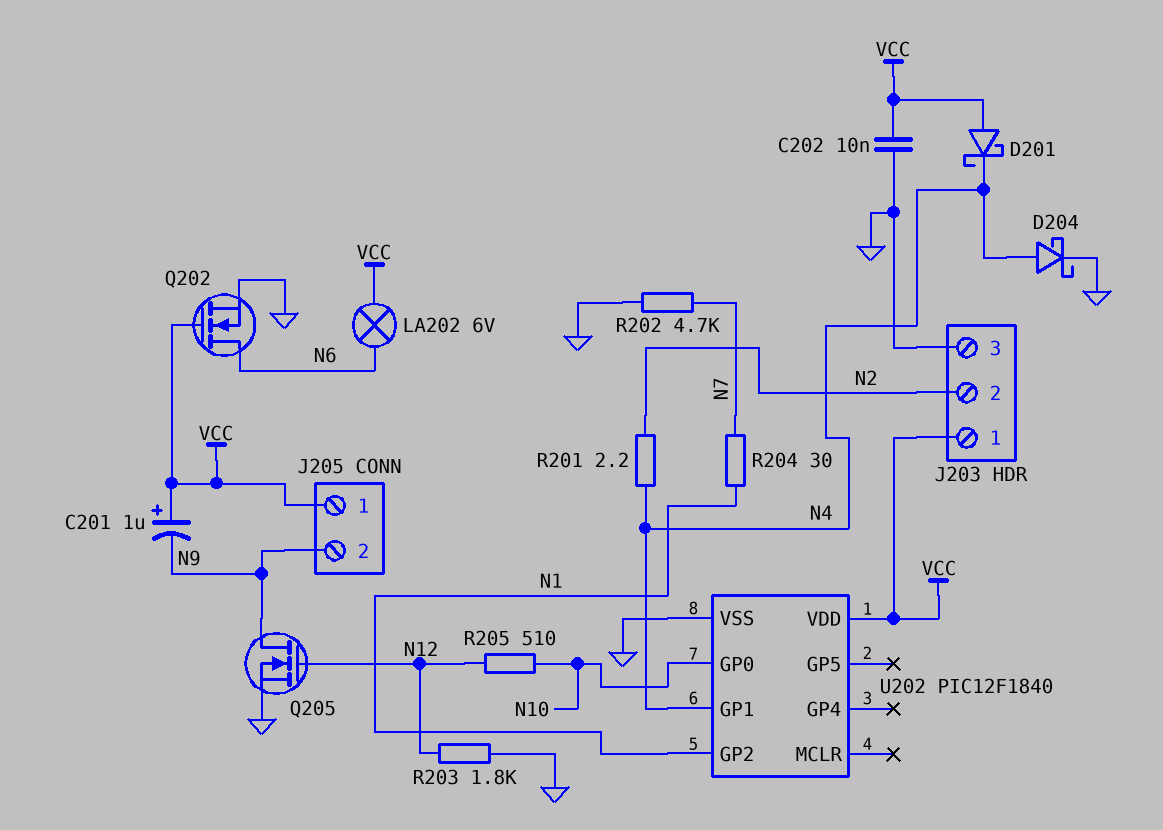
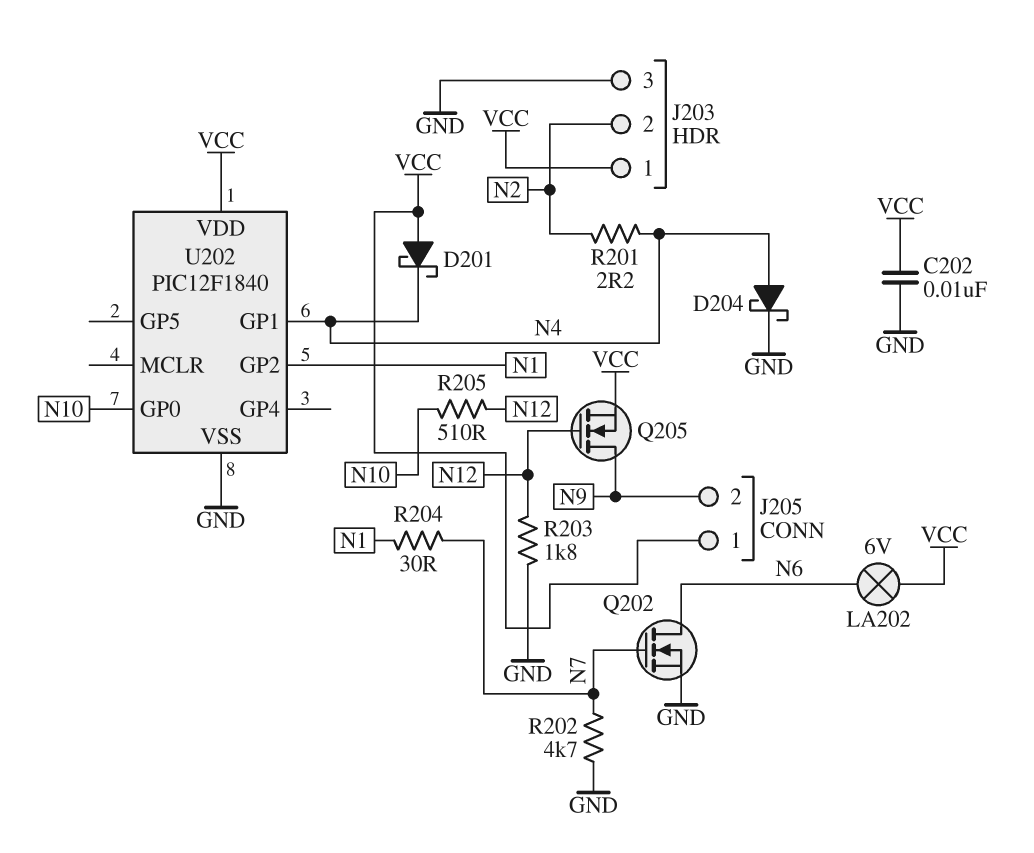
C201: 1uF (plus VCC, minus N9) -> none
Q202: NMOS (G VCC, D N6, S GND) -> NMOS (G N7, D N6, S GND)
Q205: NMOS (G N12, D N9, S GND) -> NMOS (G N12, D N9, S VCC)

